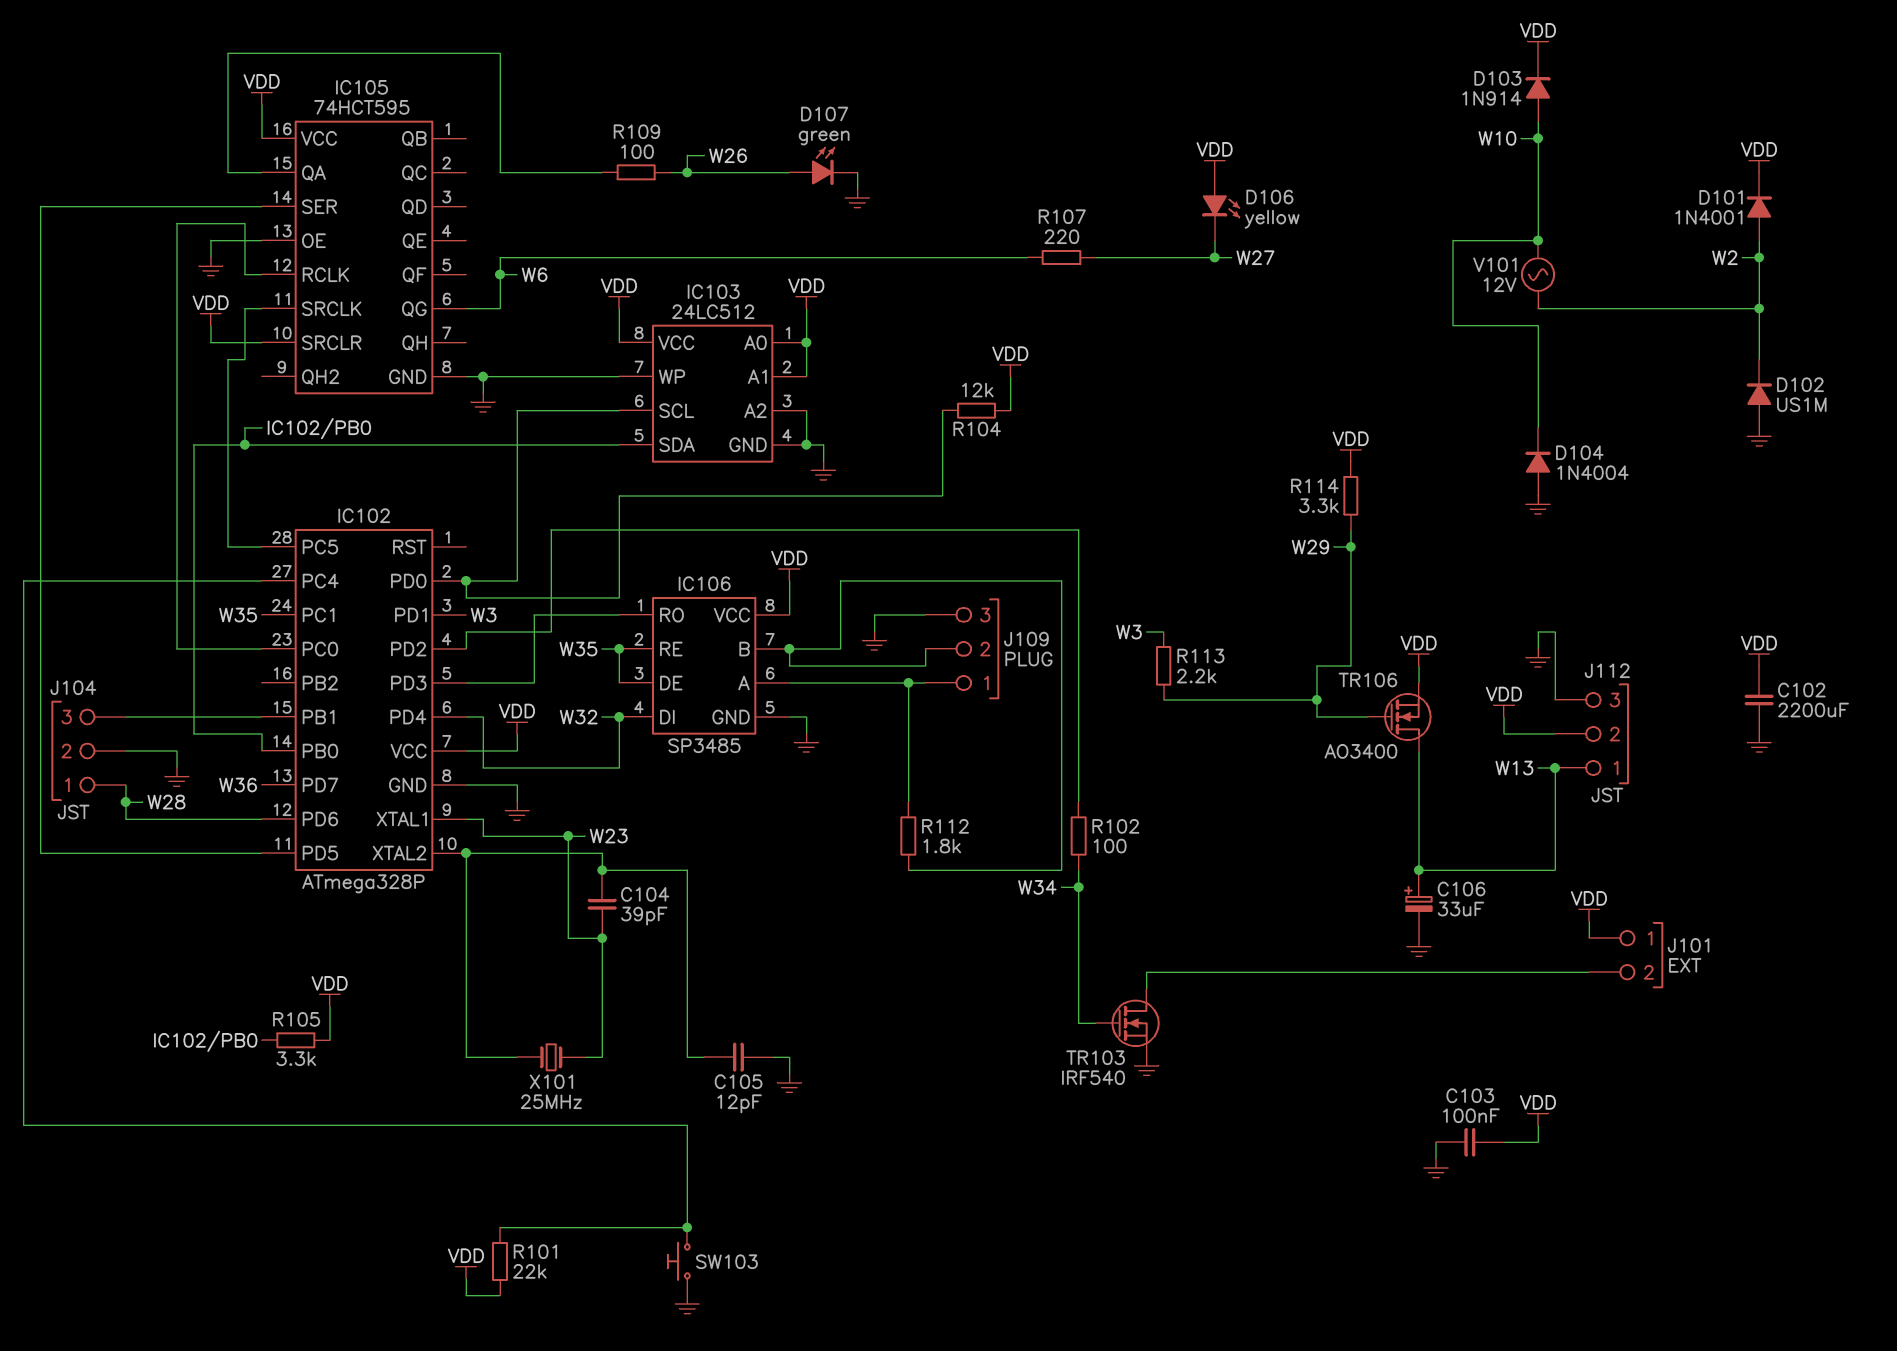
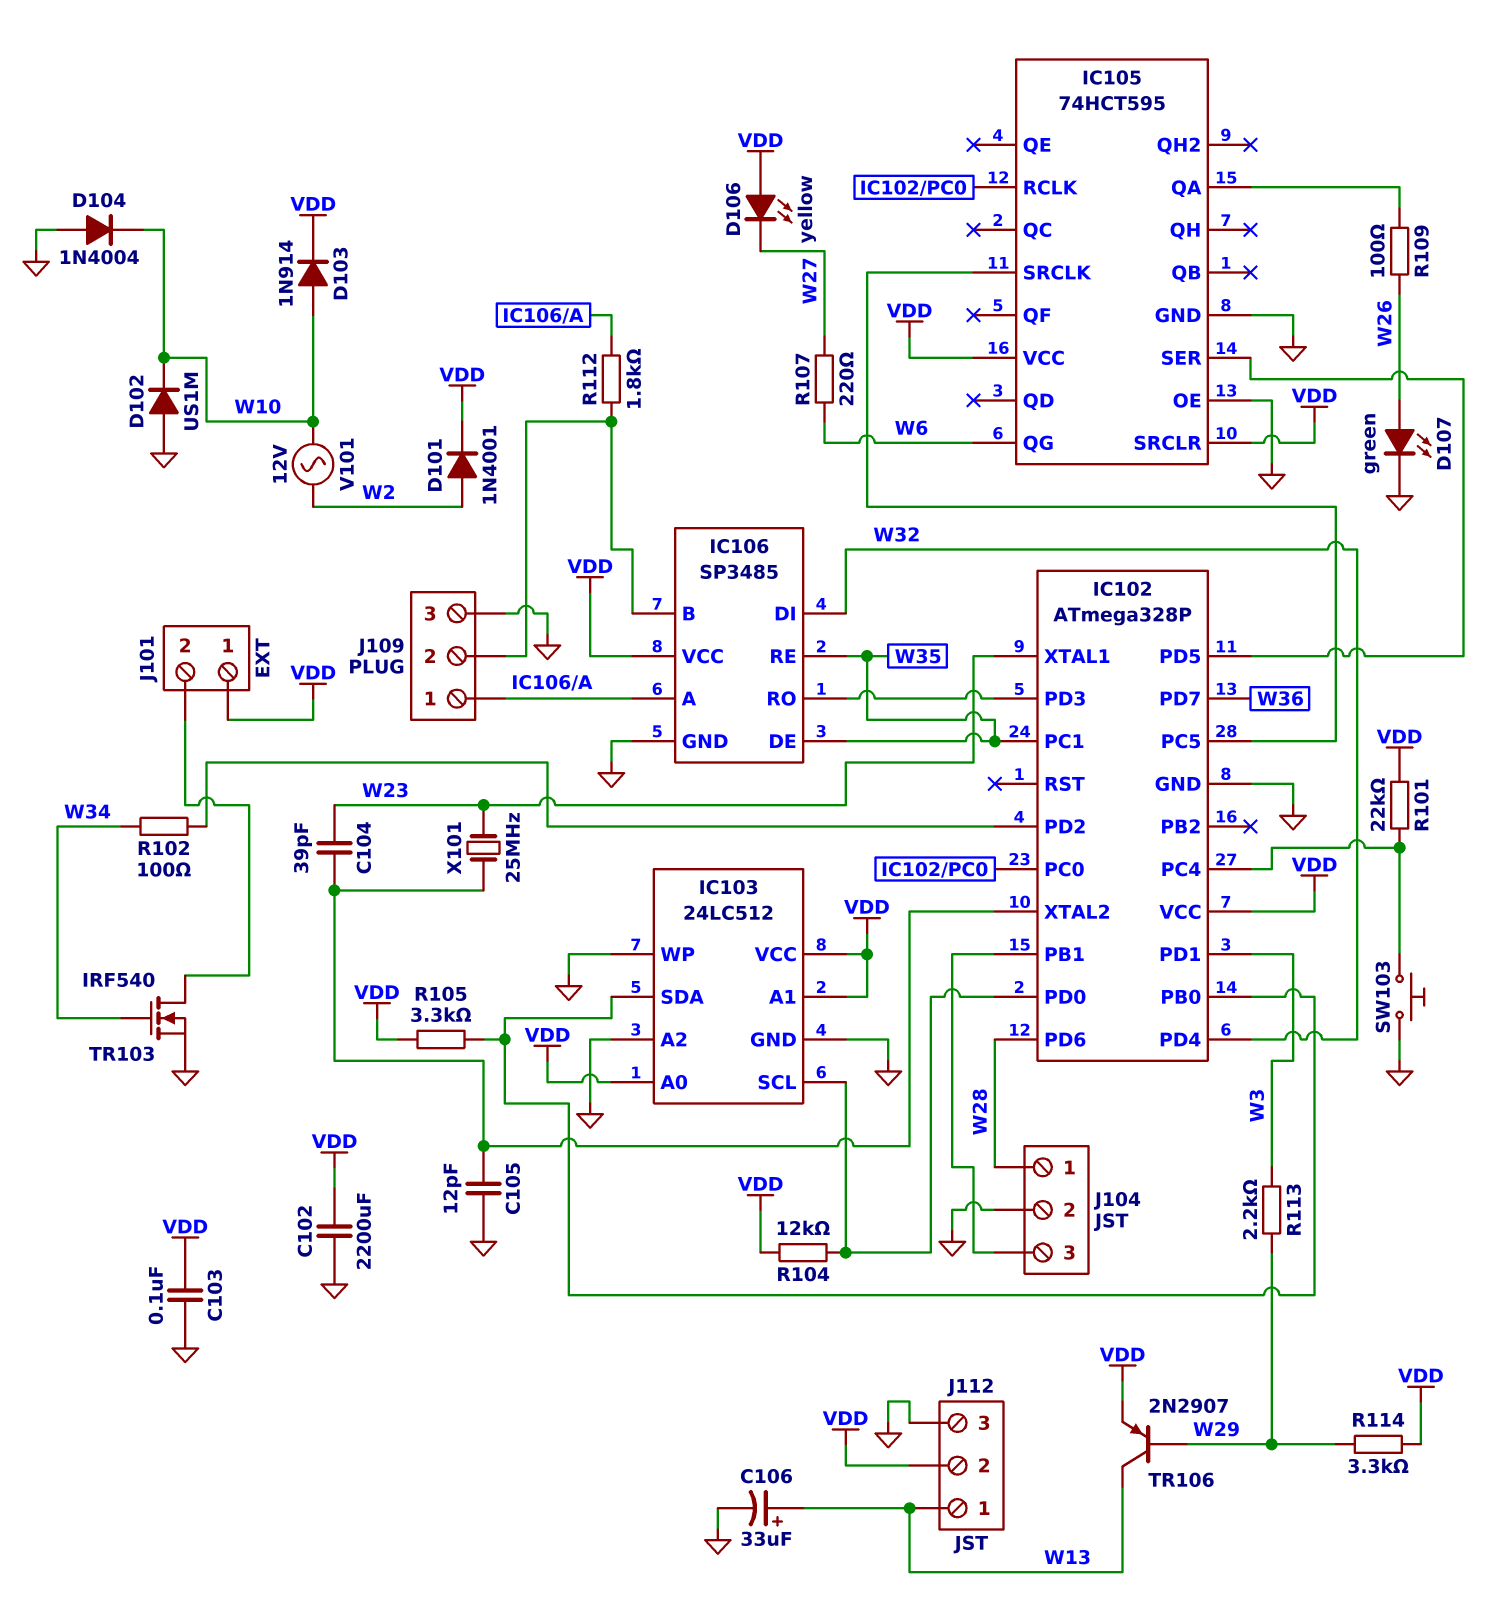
D102: diode US1M (A GND, K W2) -> diode US1M (A GND, K W10)
TR106: NMOS AO3400 (G W29, D W13, S VDD) -> PNP 2N2907 (B W29, C W13, E VDD)

